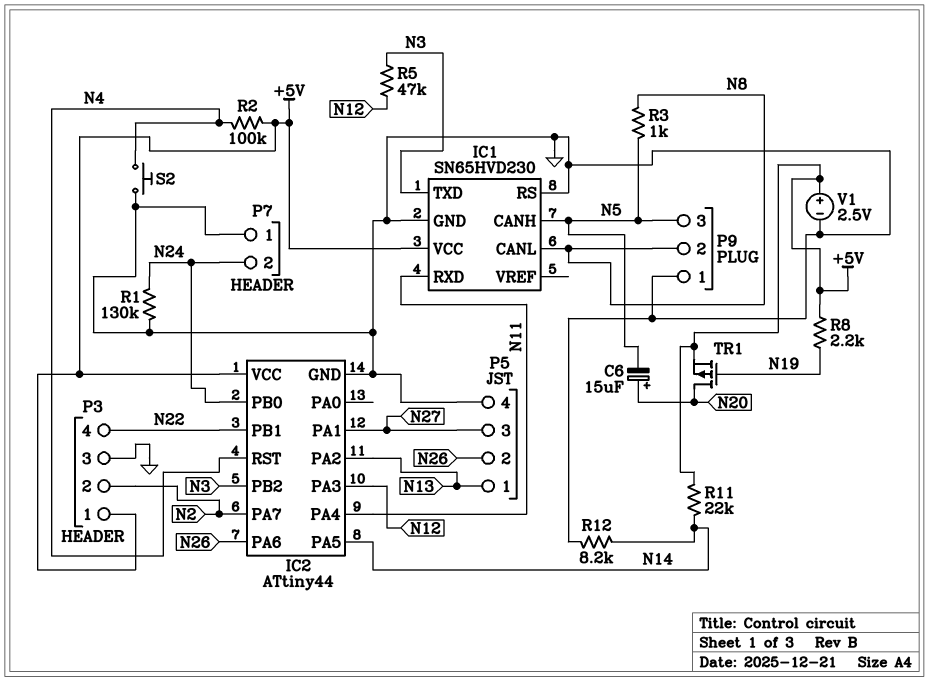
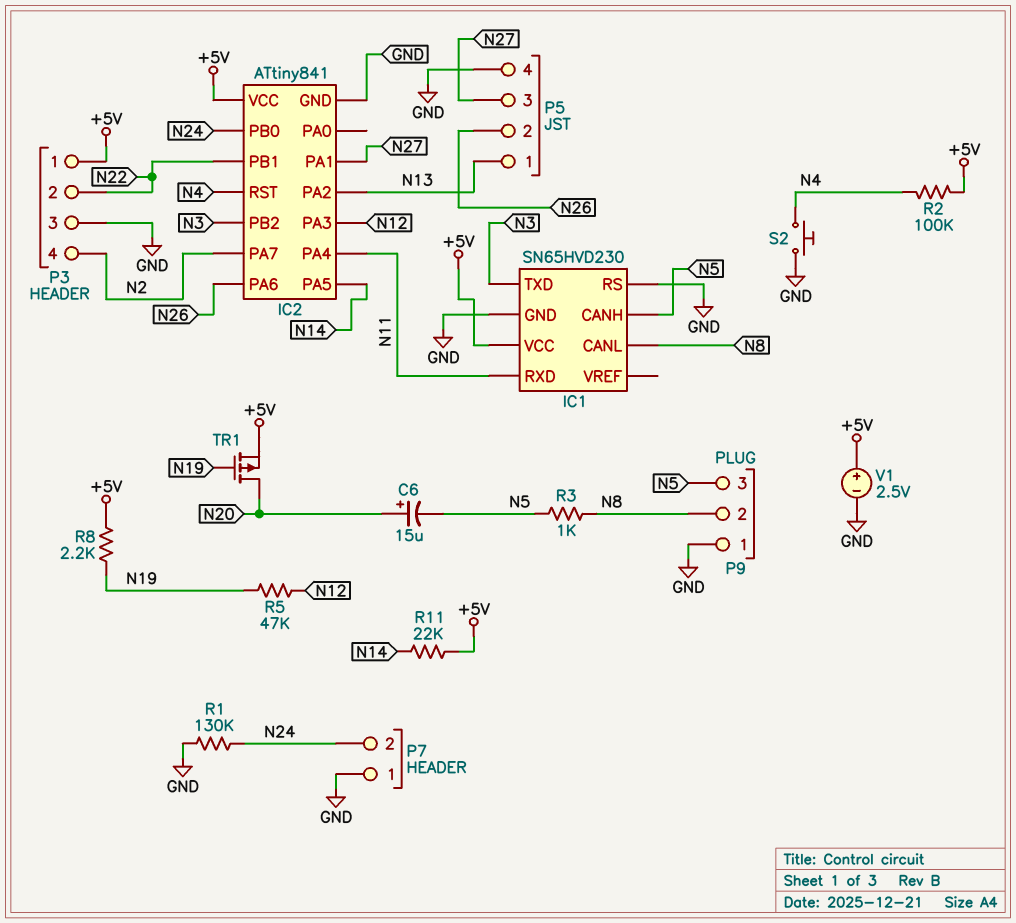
IC2: ATtiny44 -> ATtiny841
P3 pin 2: N2 -> N22
P3 pin 4: N22 -> N2
R5: 47k (N3, N12) -> 47k (N12, N19)
R12: 8.2k (GND, N14) -> none

